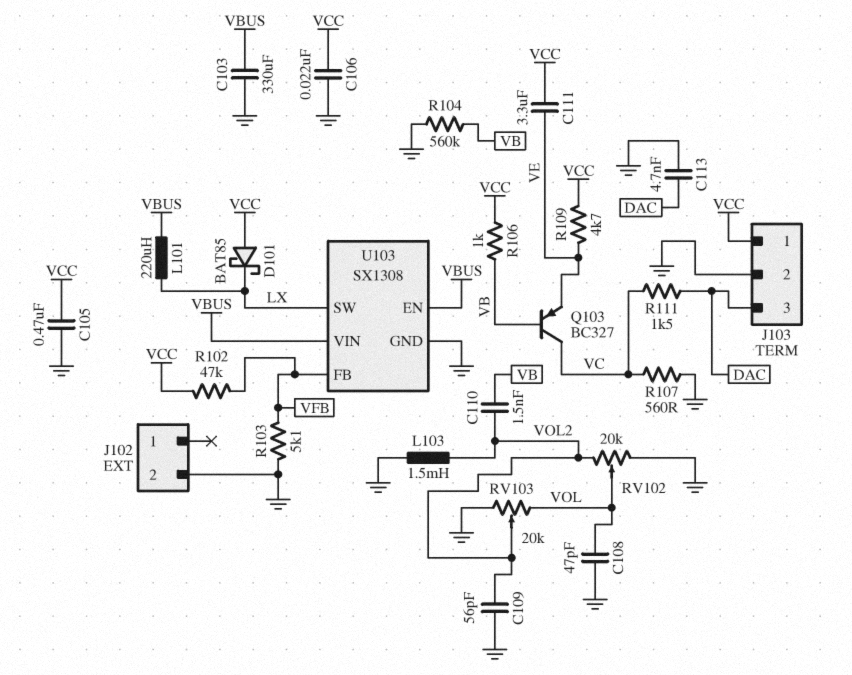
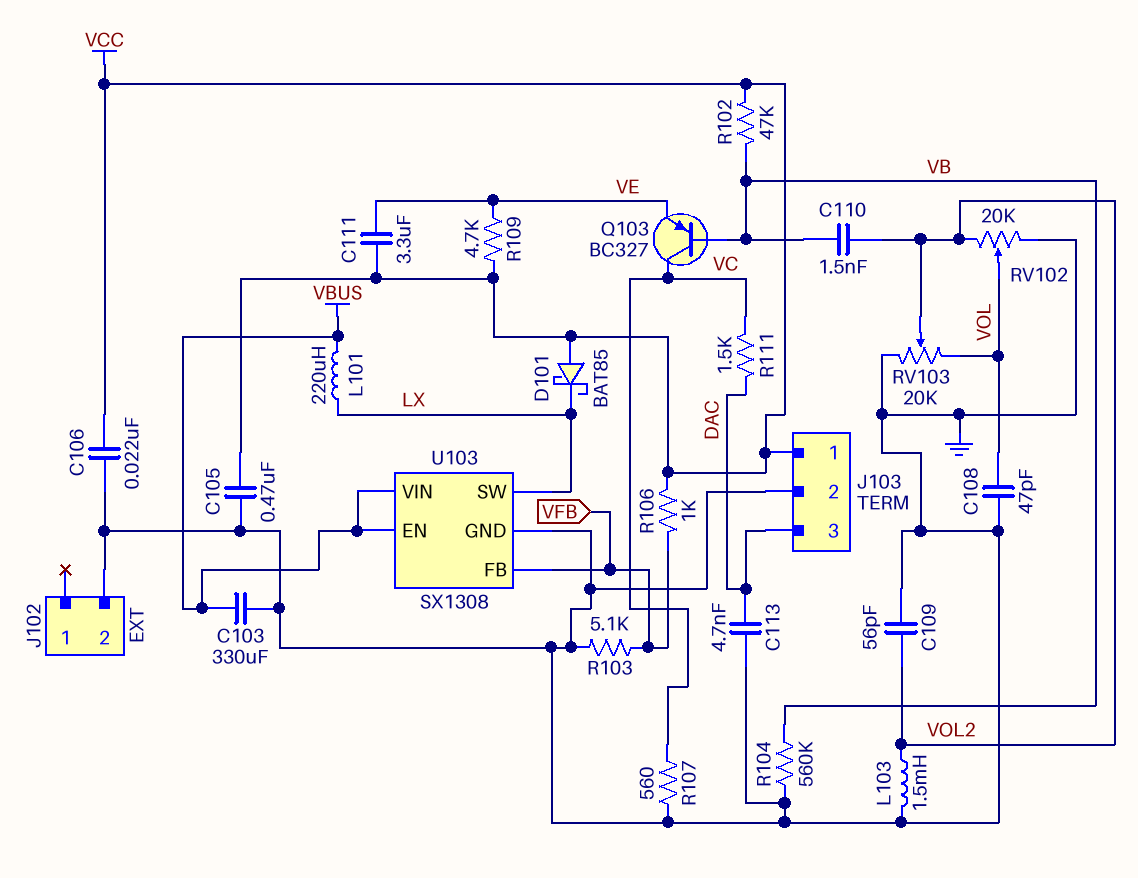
R102: 47k (VCC, VFB) -> 47k (VB, VCC)
R106: 1k (VB, VCC) -> 1k (VCC, VFB)

